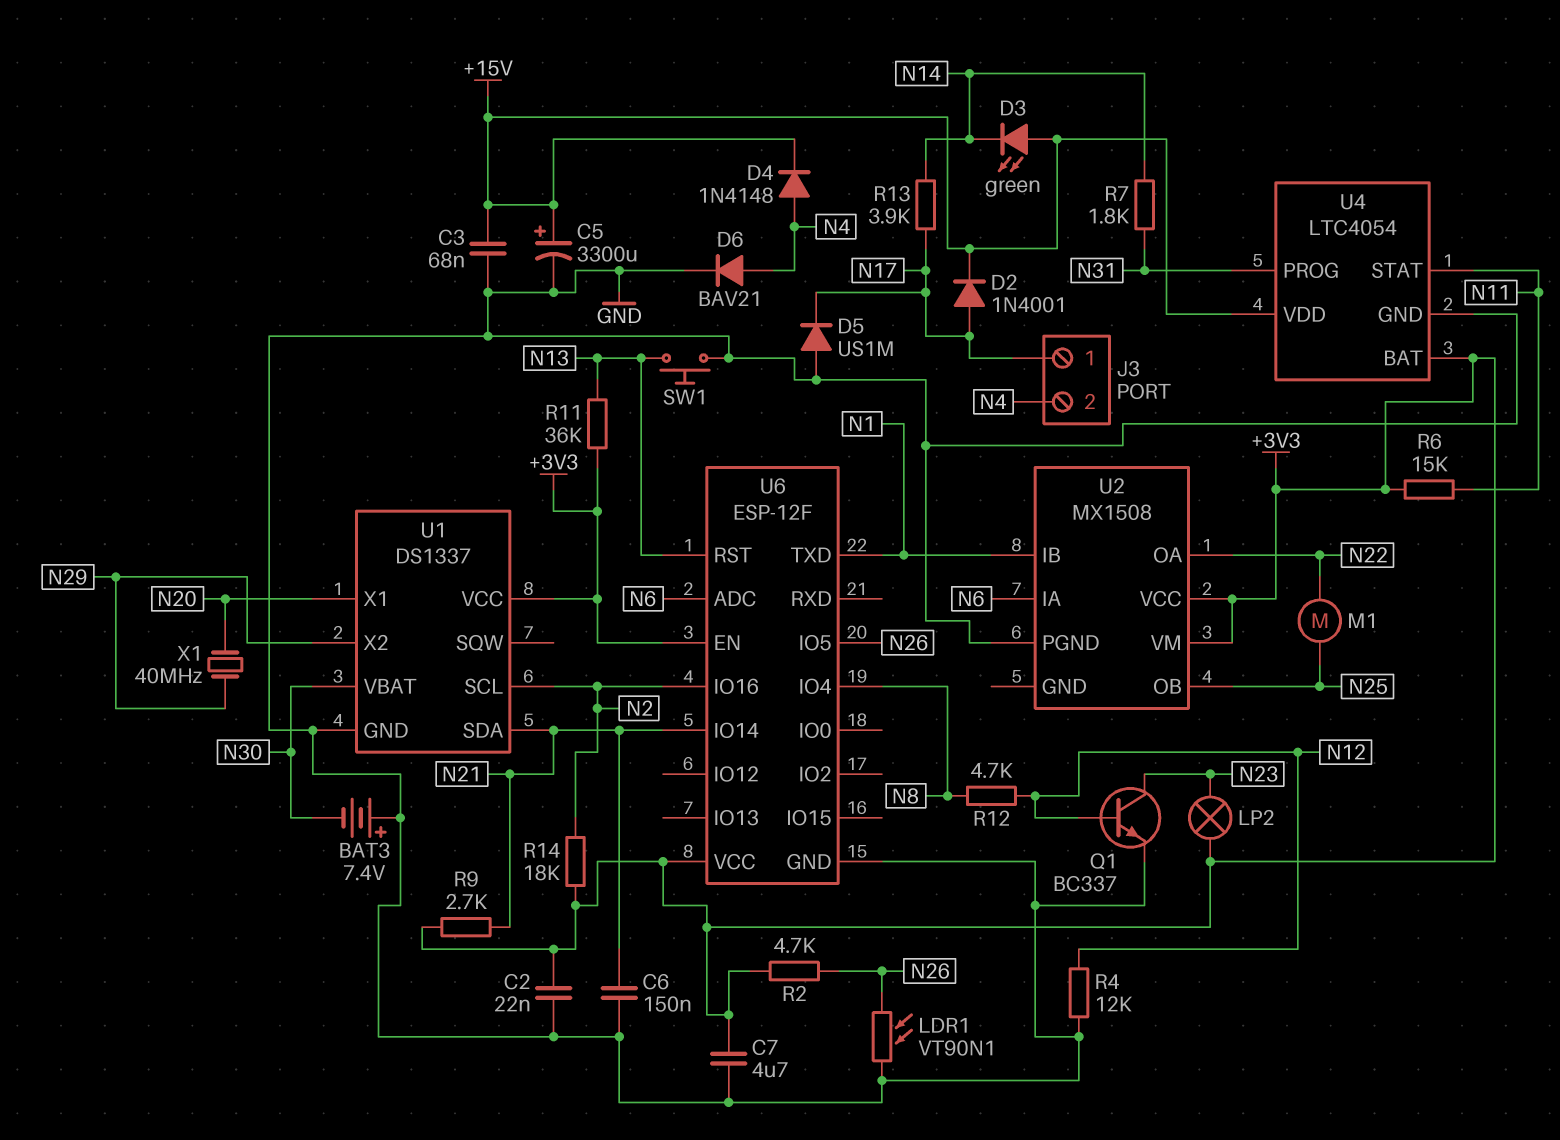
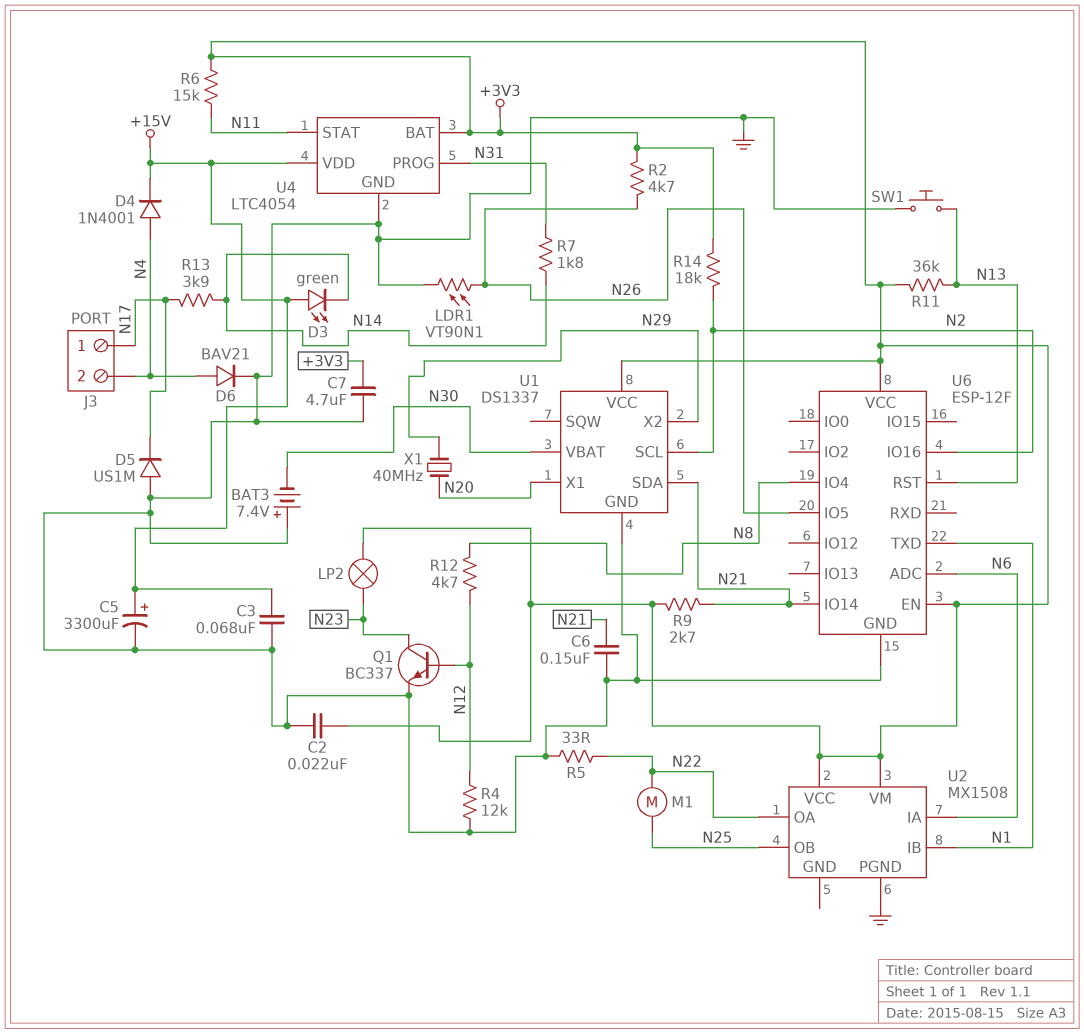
D2: diode 1N4001 (A N17, K +15V) -> none
D4: diode 1N4148 (A N4, K +15V) -> diode 1N4001 (A N4, K +15V)
R5: none -> 33 (GND, N22)

